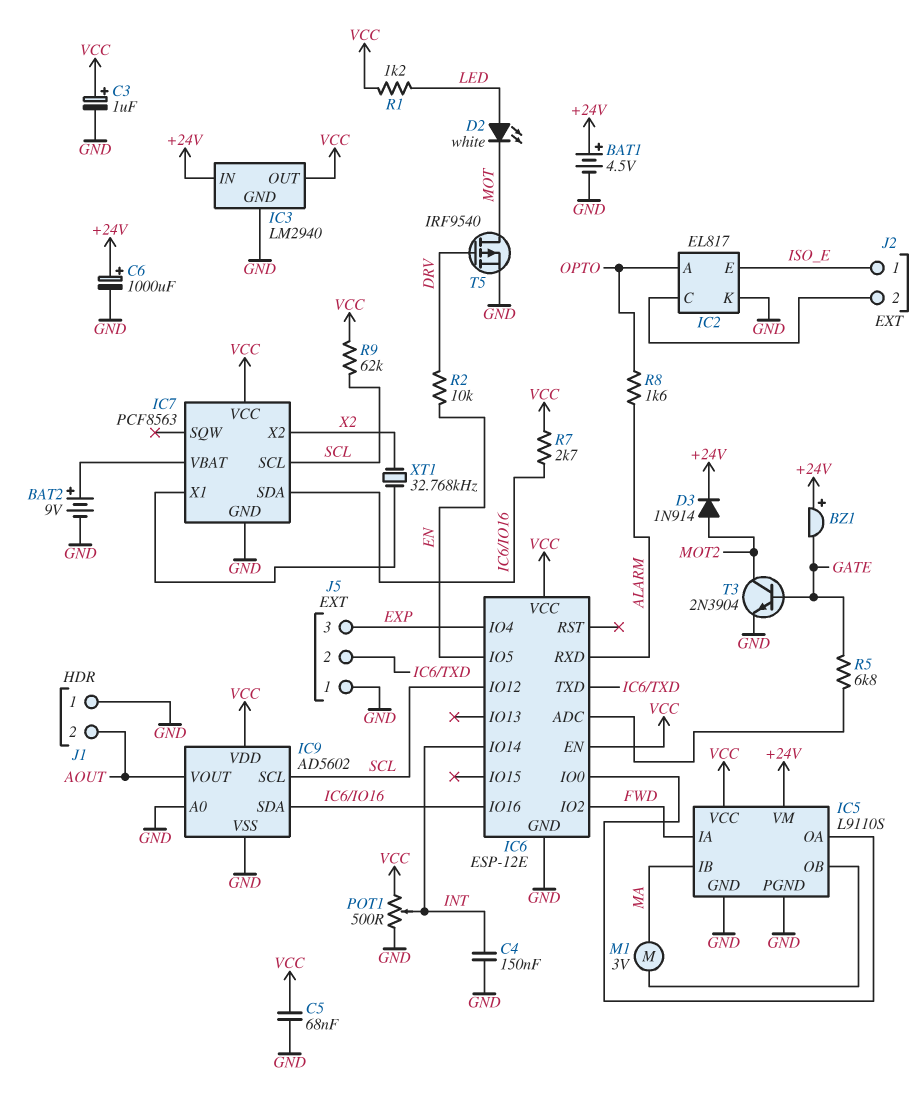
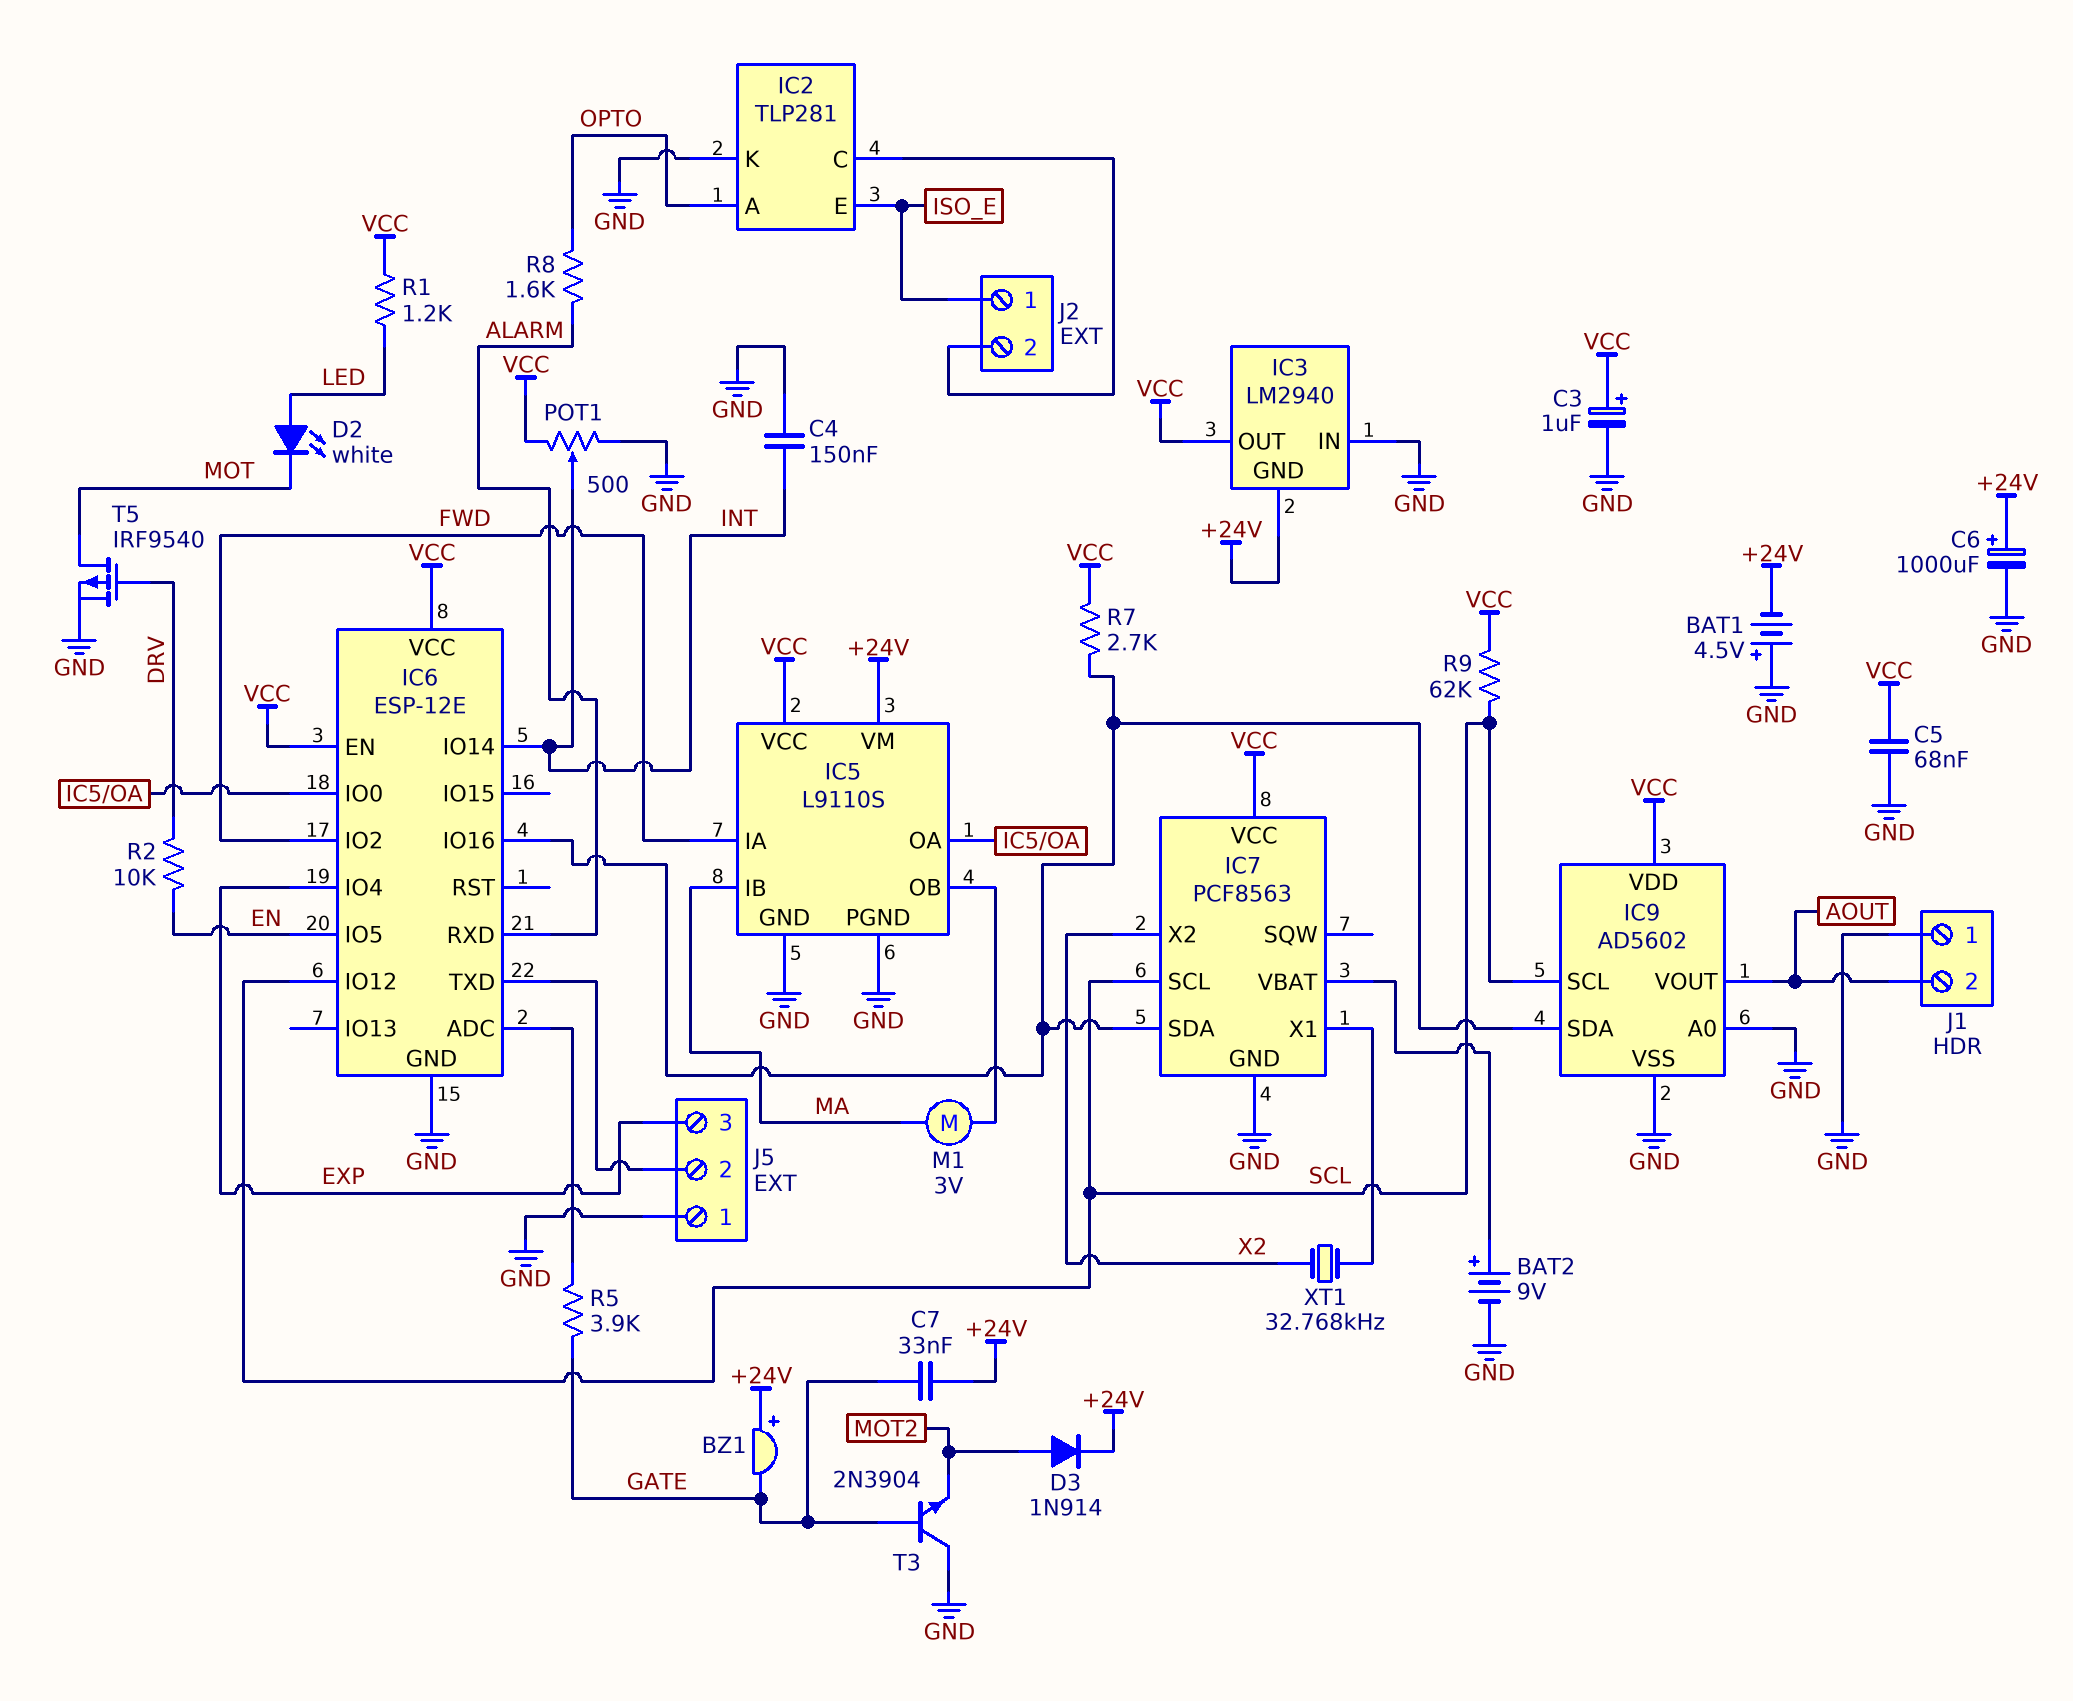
BAT1: 4.5V (plus +24V, minus GND) -> 4.5V (plus GND, minus +24V)
C7: none -> 33nF (+24V, GATE)
IC2: EL817 -> TLP281
IC3 pin GND: GND -> +24V
IC3 pin IN: +24V -> GND
R5: 6.8k (GATE, IC6/ADC) -> 3.9k (GATE, IC6/ADC)
T3: NPN 2N3904 (B GATE, C MOT2, E GND) -> NPN 2N3904 (B GATE, C GND, E MOT2)

